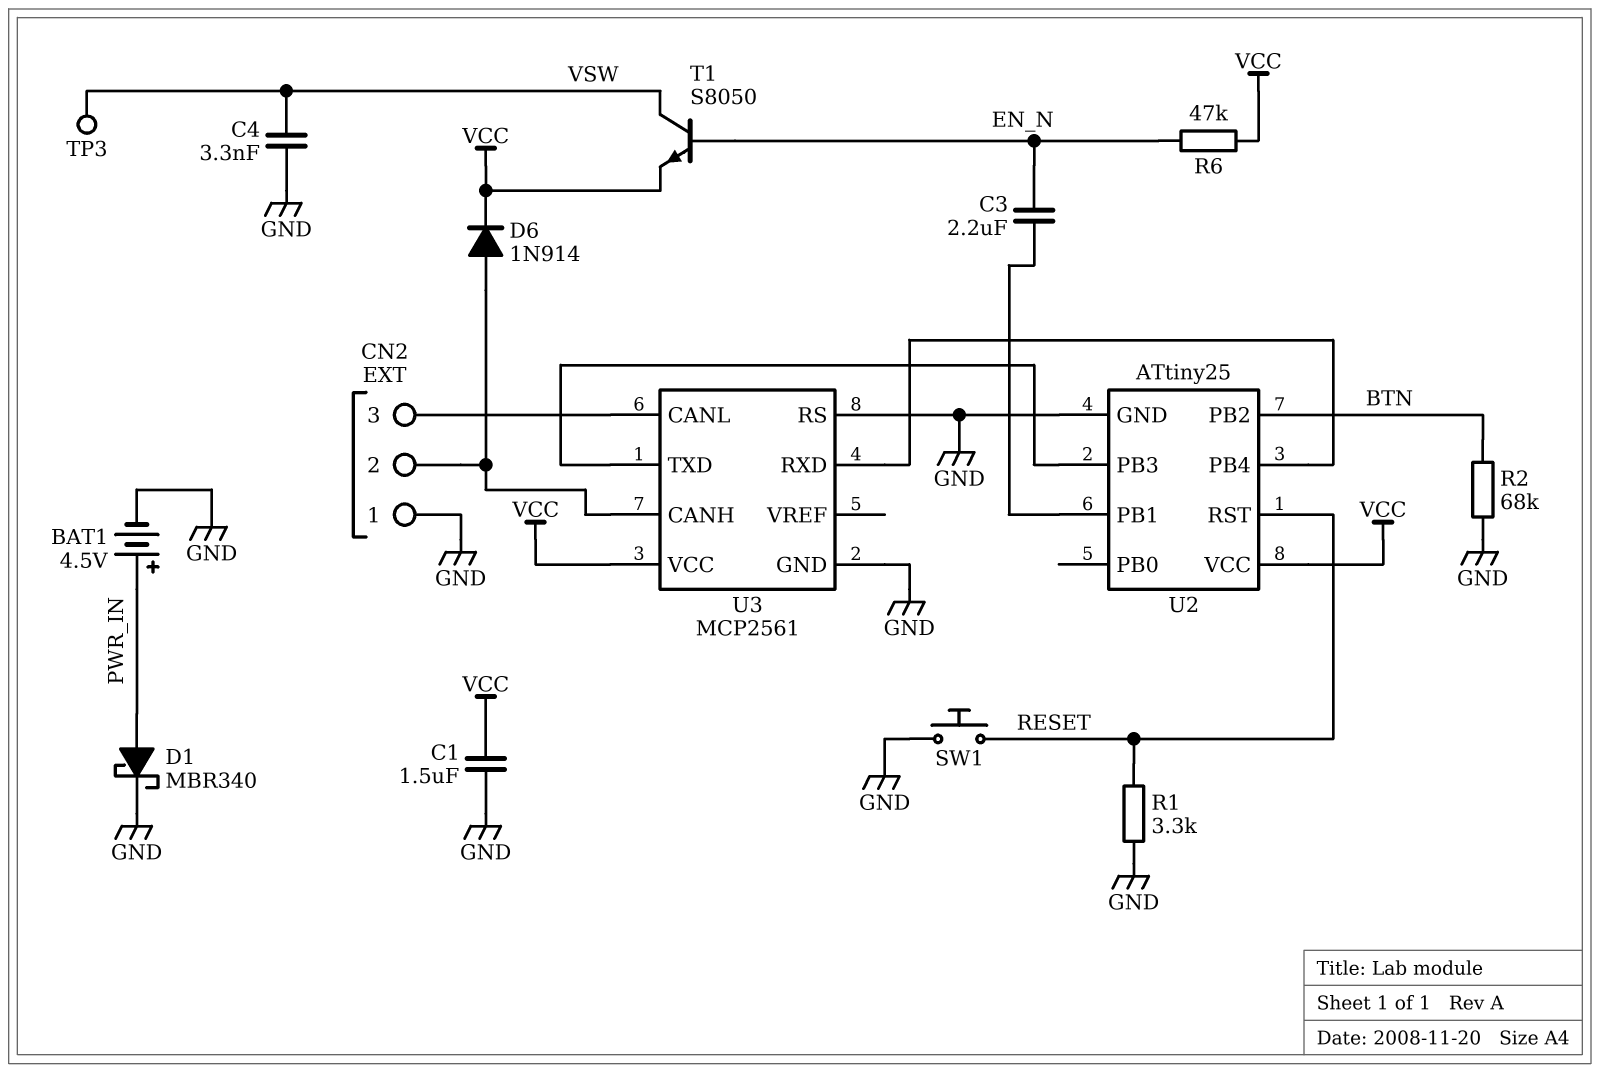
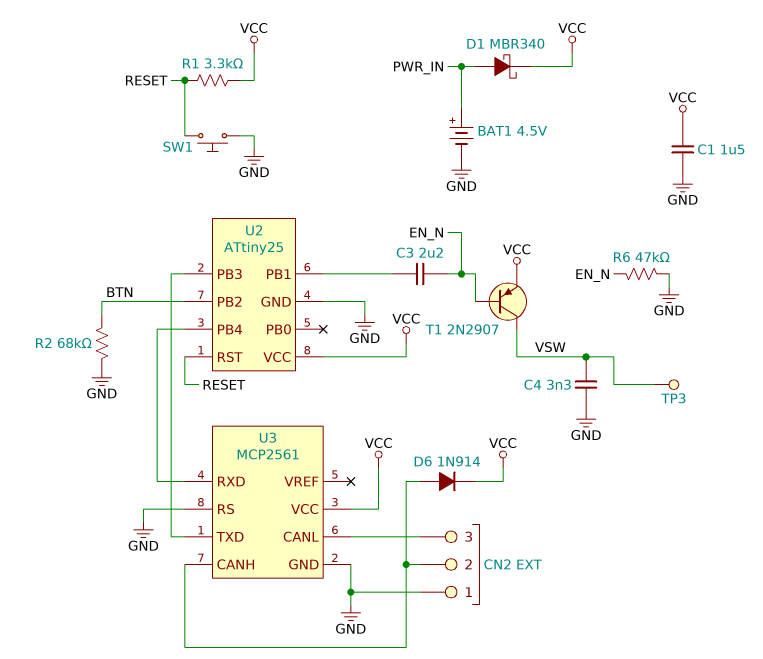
D1: schottky MBR340 (A PWR_IN, K GND) -> schottky MBR340 (A PWR_IN, K VCC)
R1: 3.3k (GND, RESET) -> 3.3k (RESET, VCC)
R6: 47k (EN_N, VCC) -> 47k (EN_N, GND)
T1: NPN S8050 (B EN_N, C VSW, E VCC) -> PNP 2N2907 (B EN_N, C VSW, E VCC)

